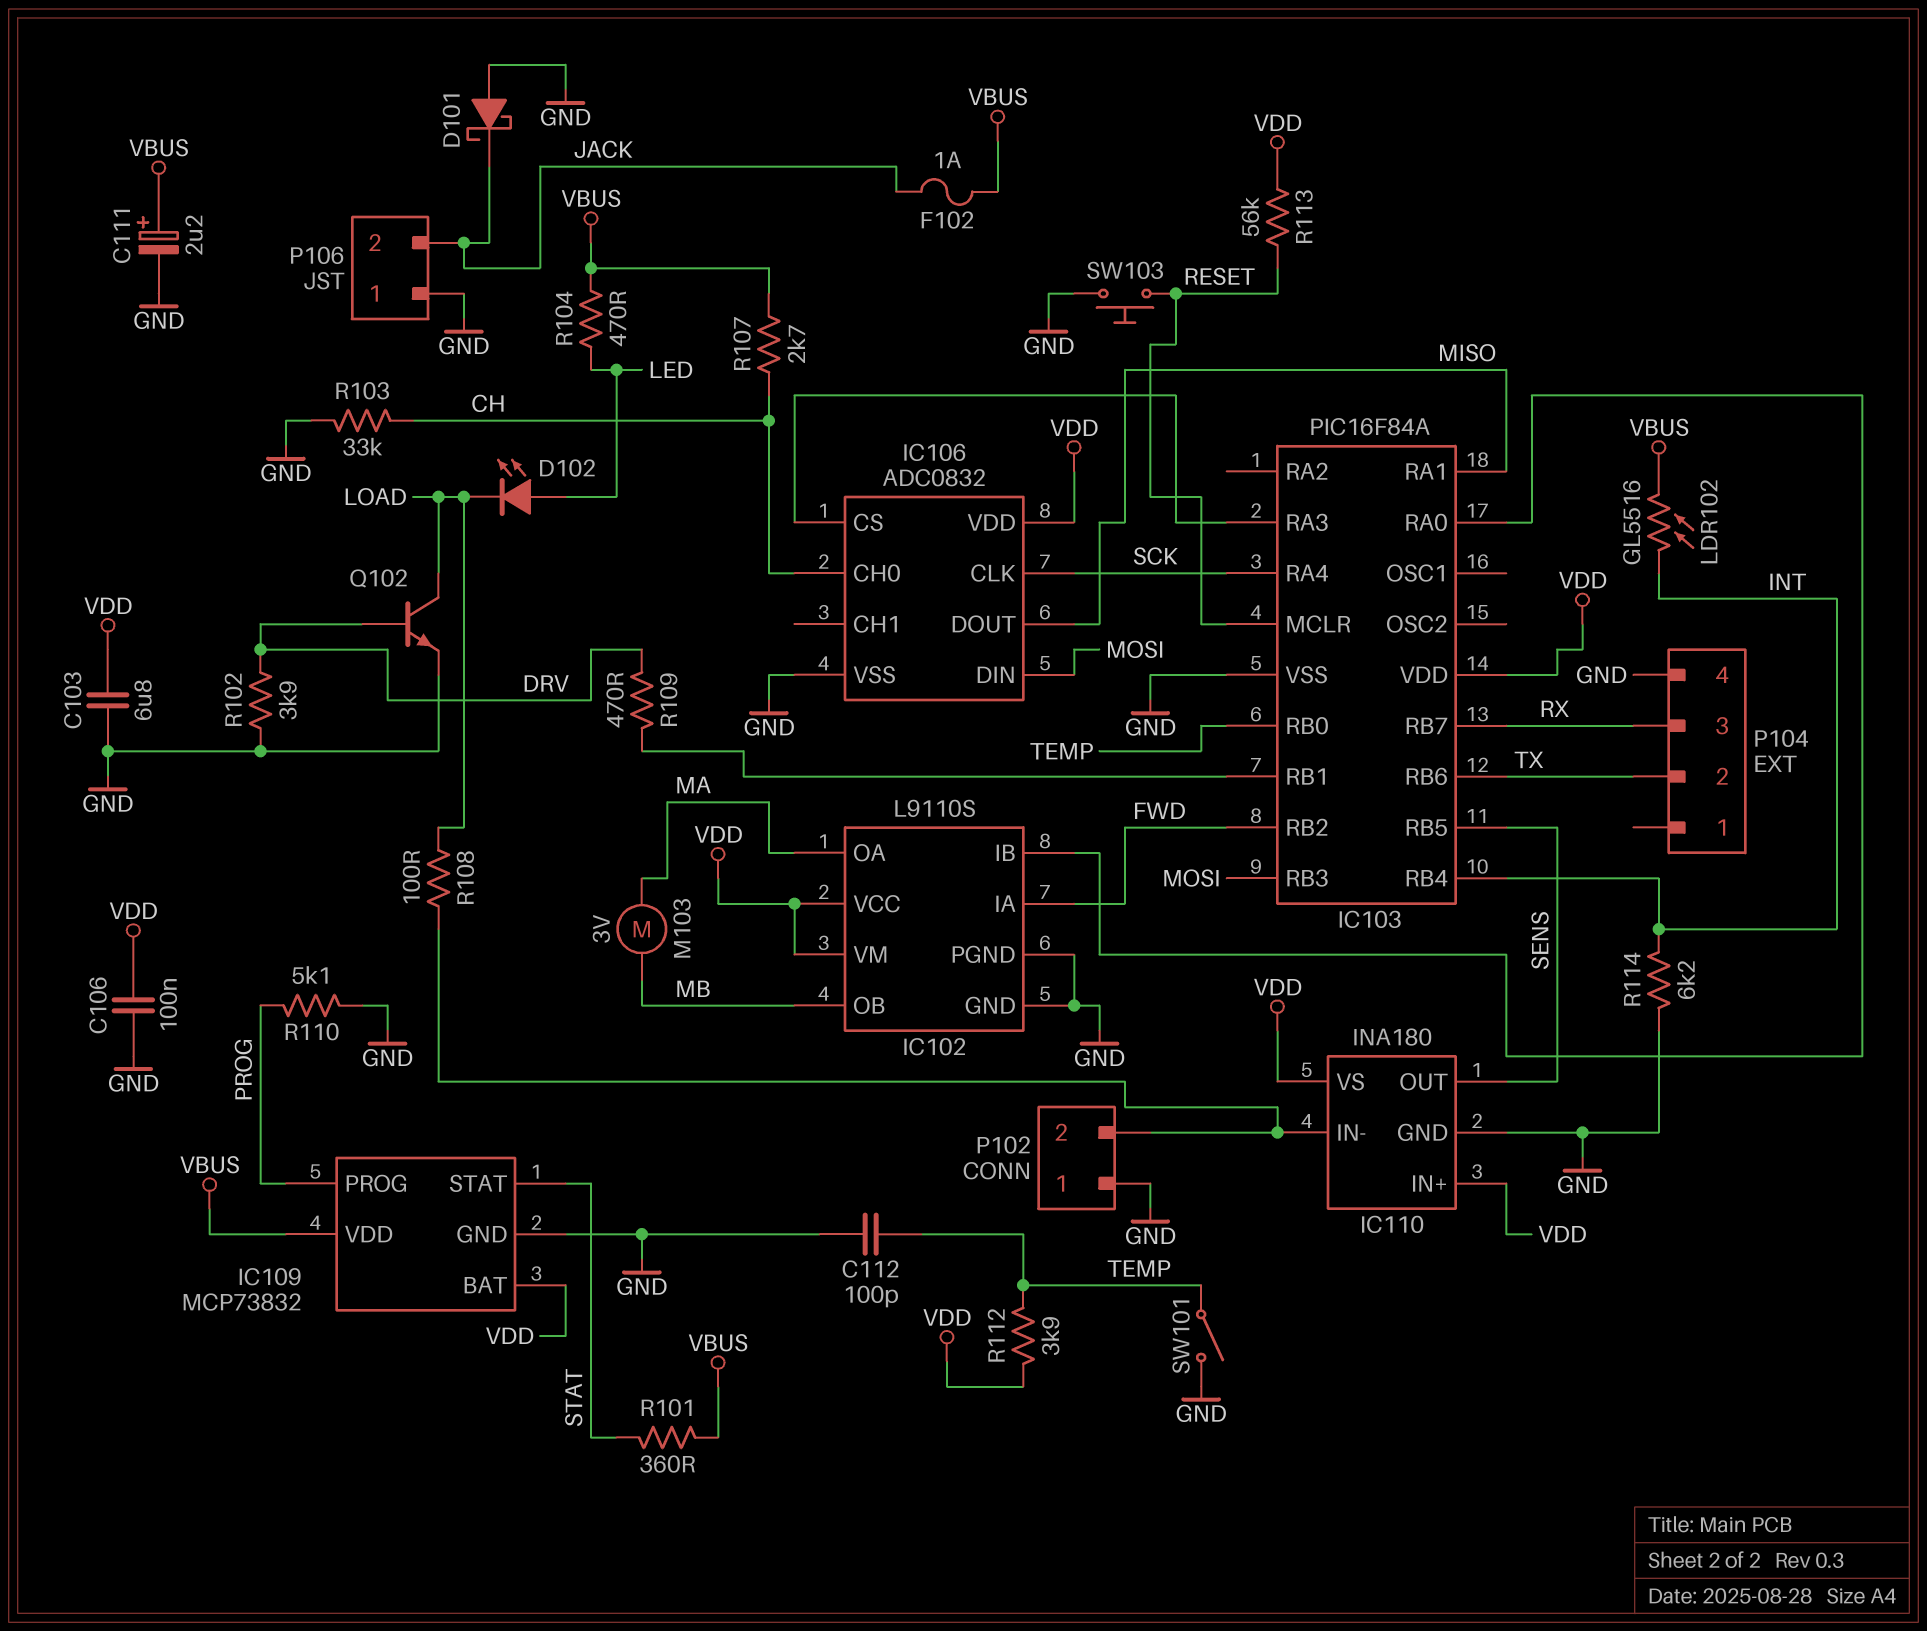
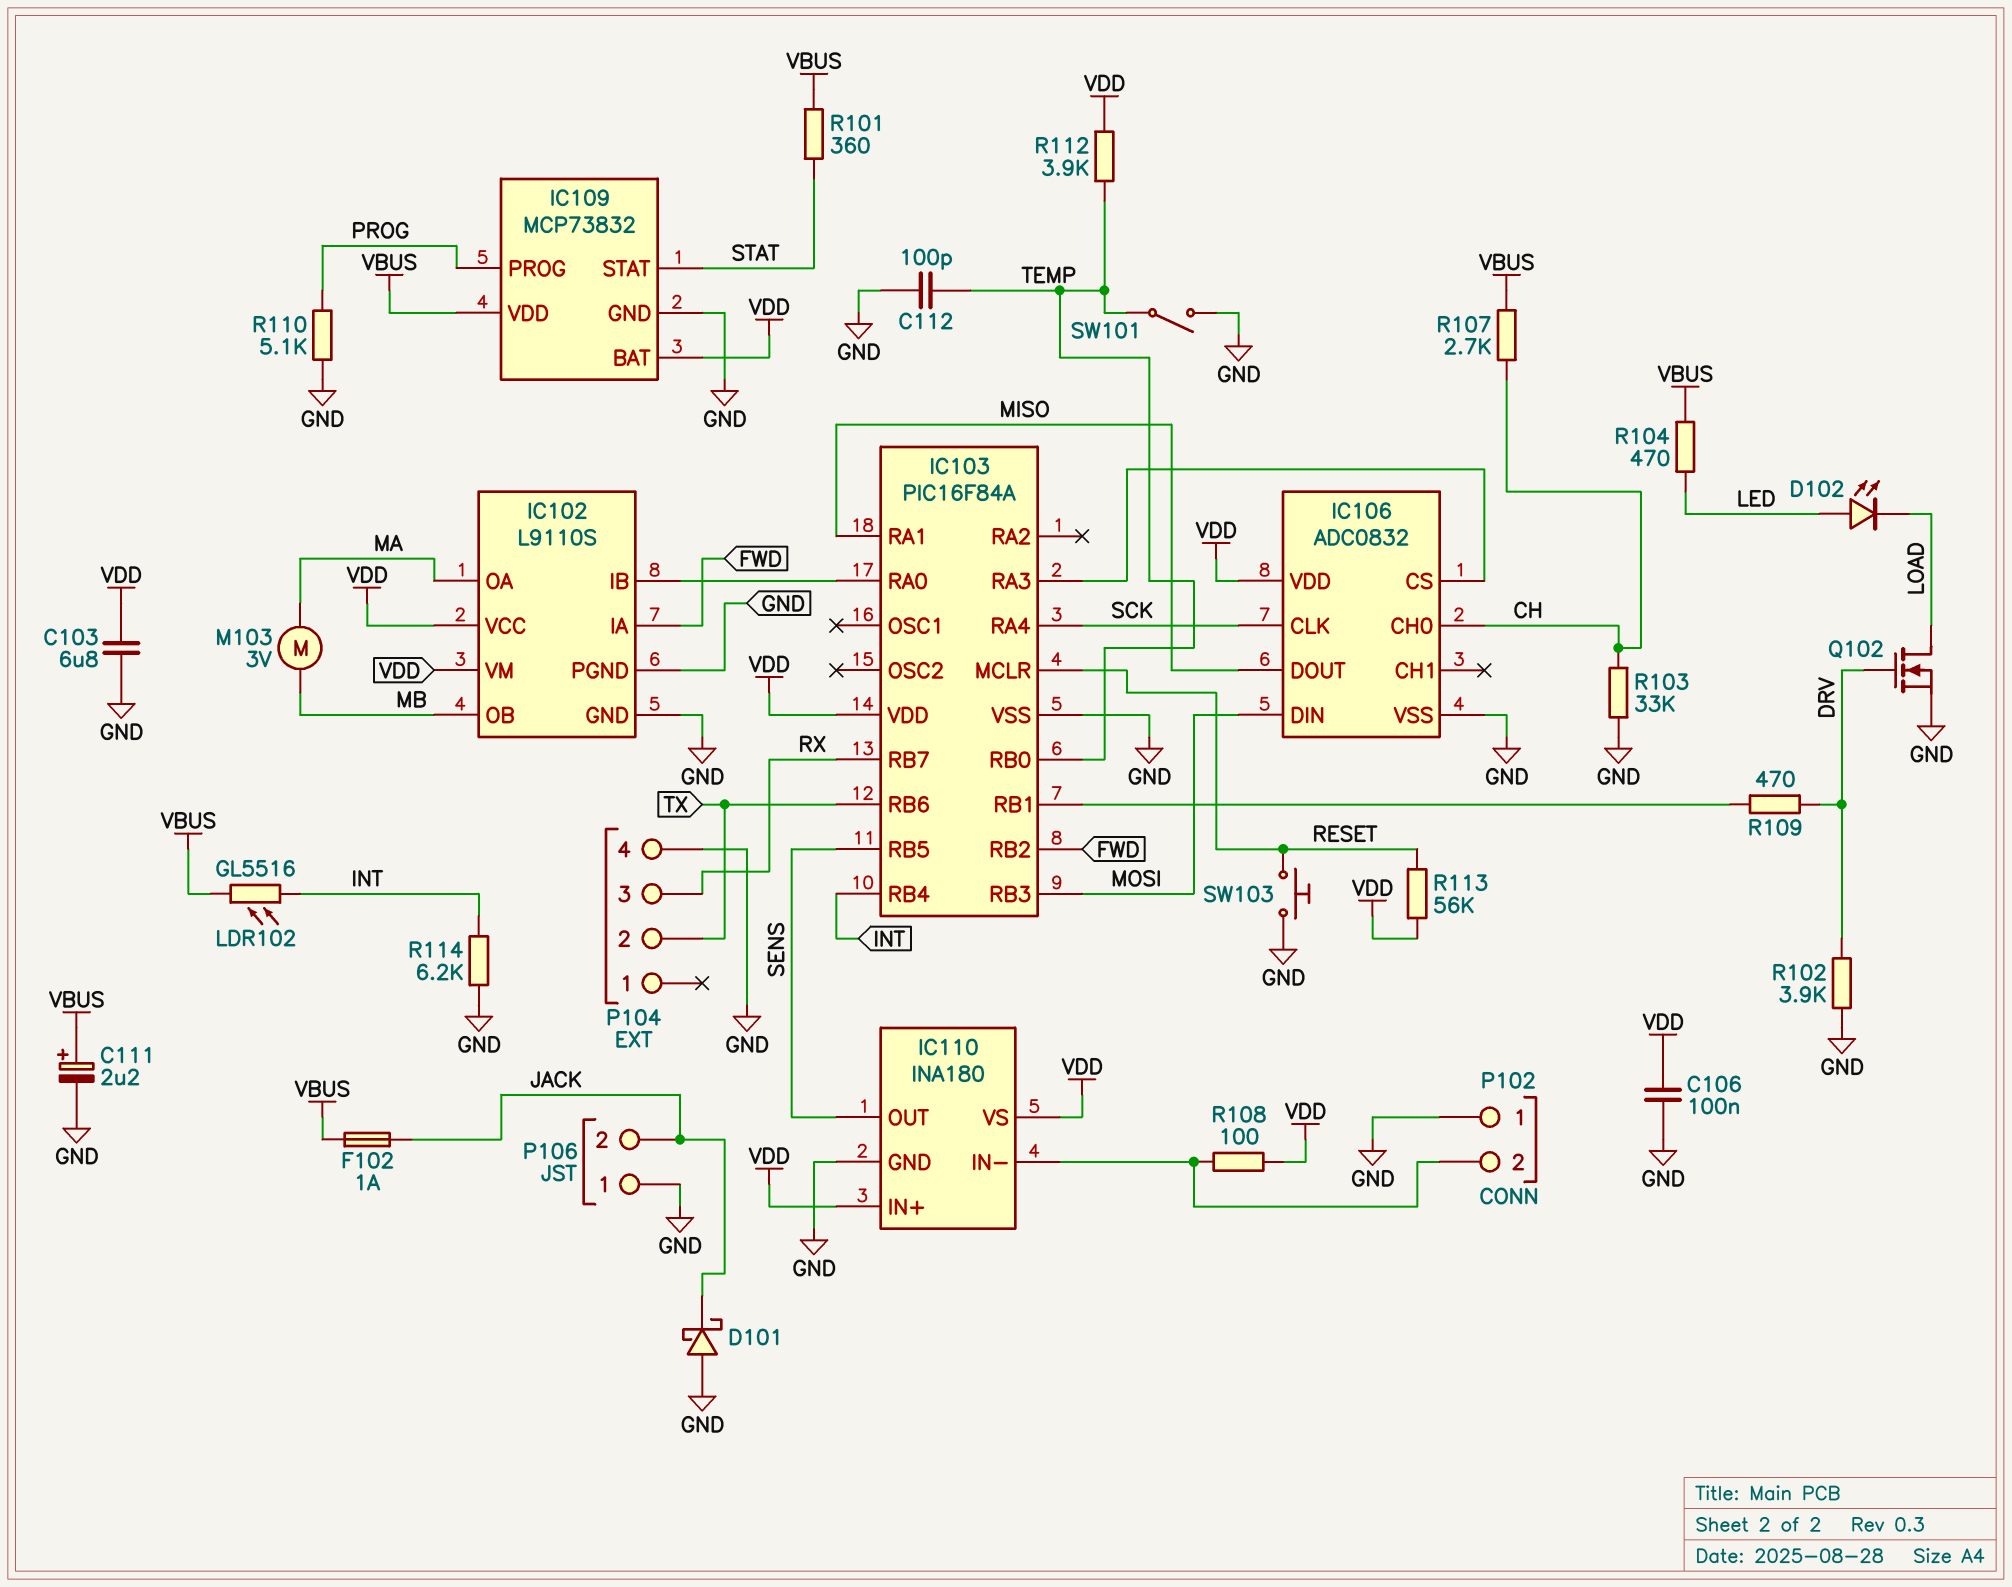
Q102: NPN (B DRV, C LOAD, E GND) -> NMOS (G DRV, D LOAD, S GND)
R108: 100 (IC110/IN-, LOAD) -> 100 (IC110/IN-, VDD)

